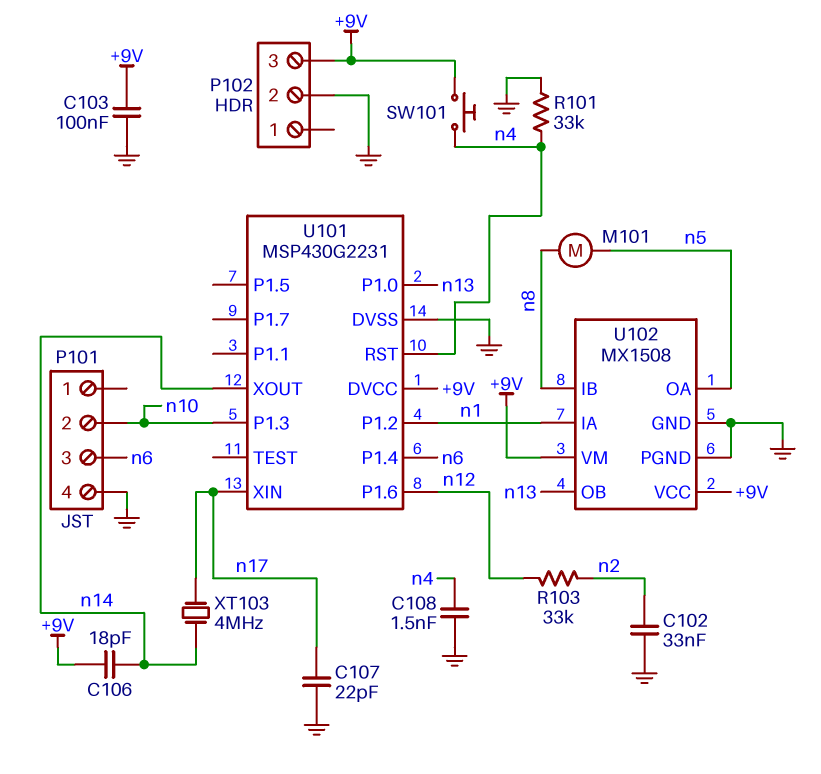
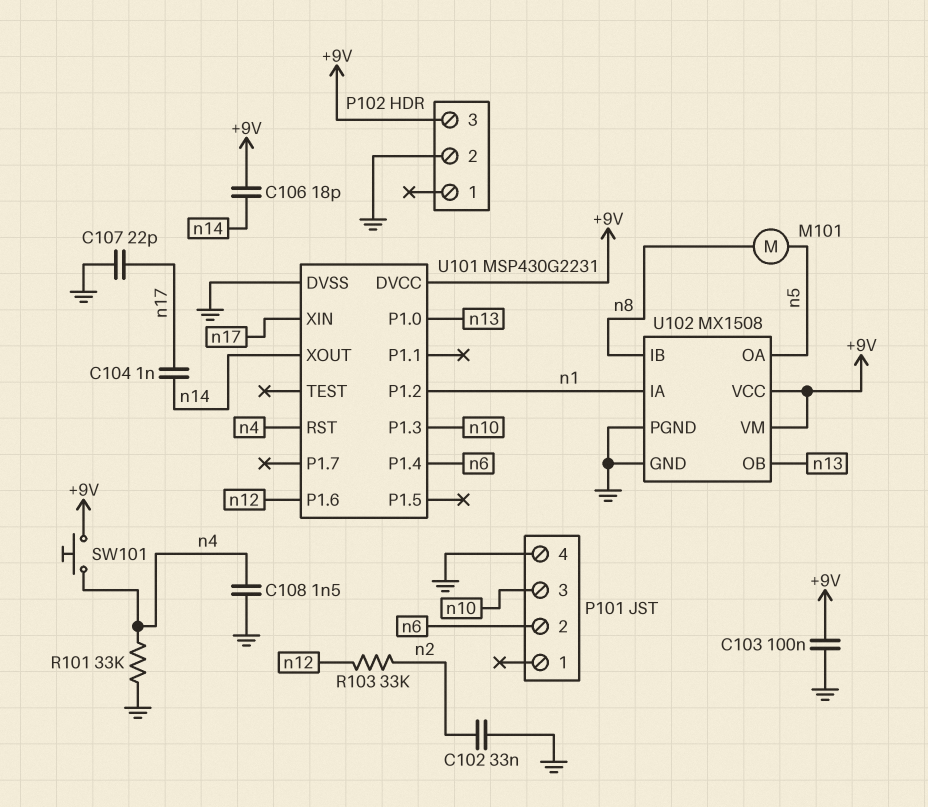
C104: none -> 1nF (n14, n17)
P101 pin 2: n10 -> n6
P101 pin 3: n6 -> n10
XT103: 4MHz (n14, n17) -> none

